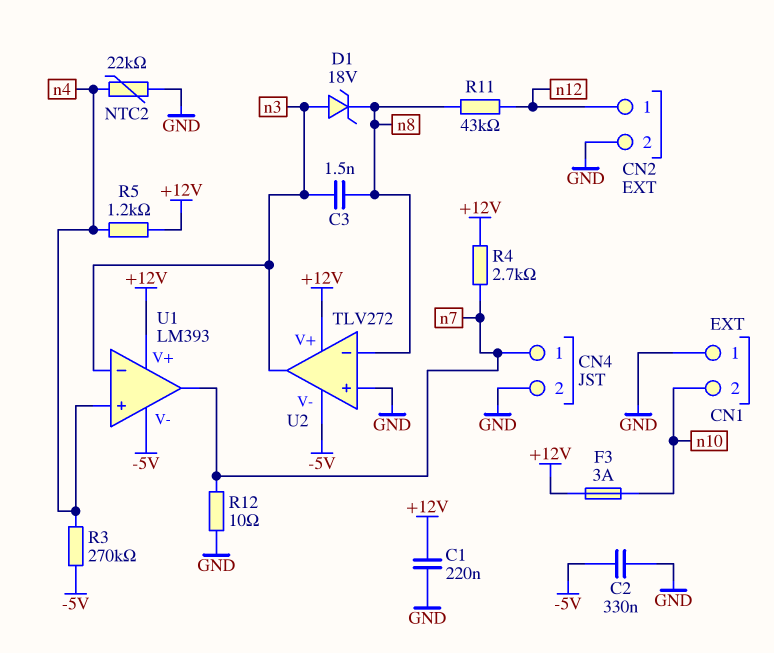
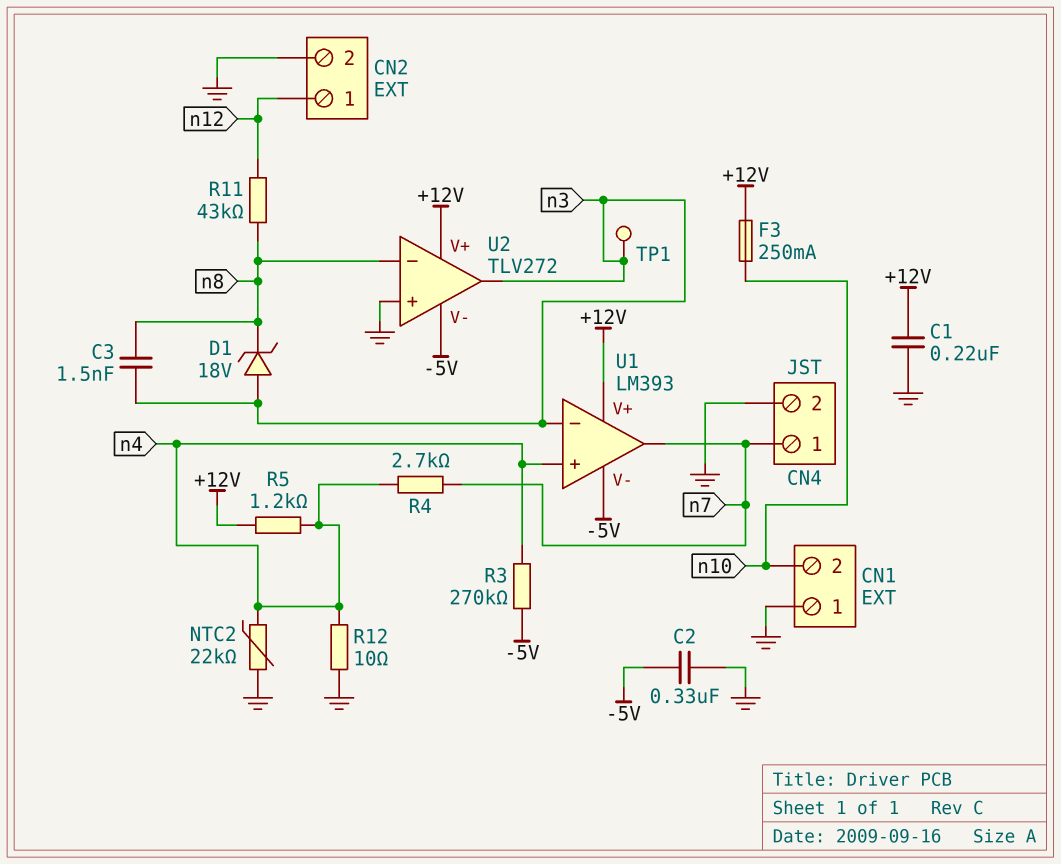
F3: 3A (+12V, n10) -> 250mA (+12V, n10)
R4: 2.7k (+12V, n7) -> 2.7k (n4, n7)
R12: 10 (GND, n7) -> 10 (GND, n4)
TP1: none -> test point (n3)

